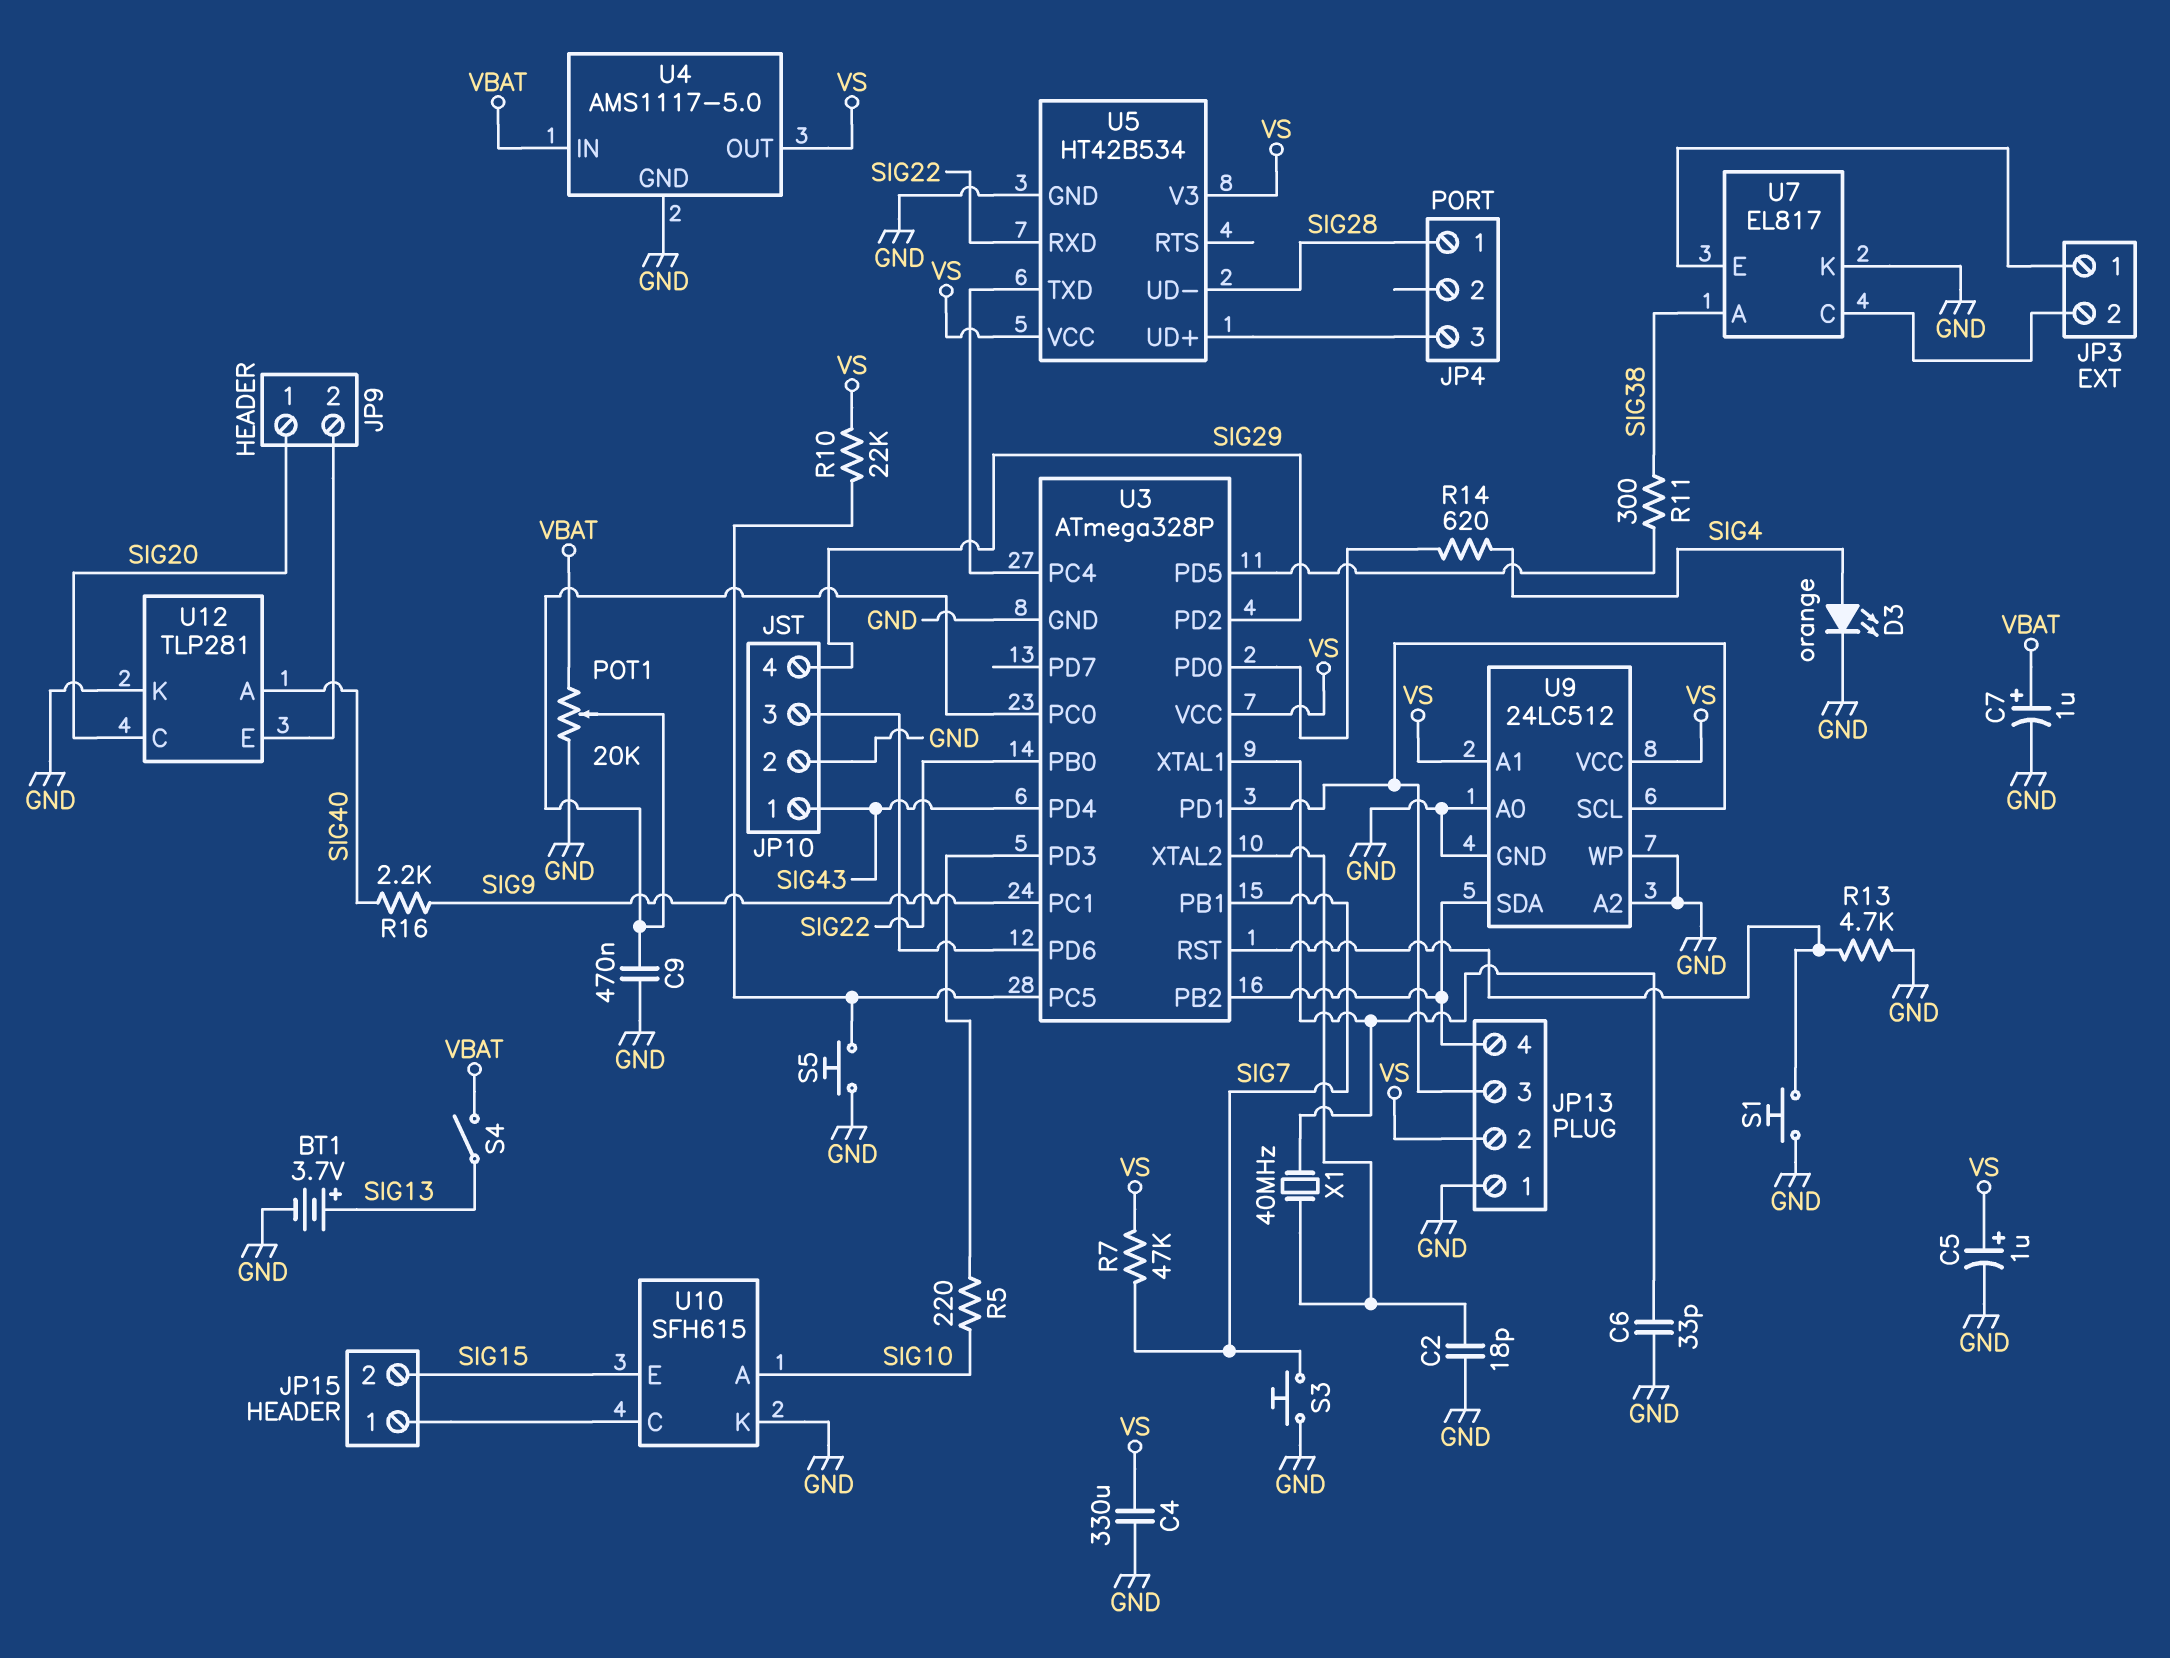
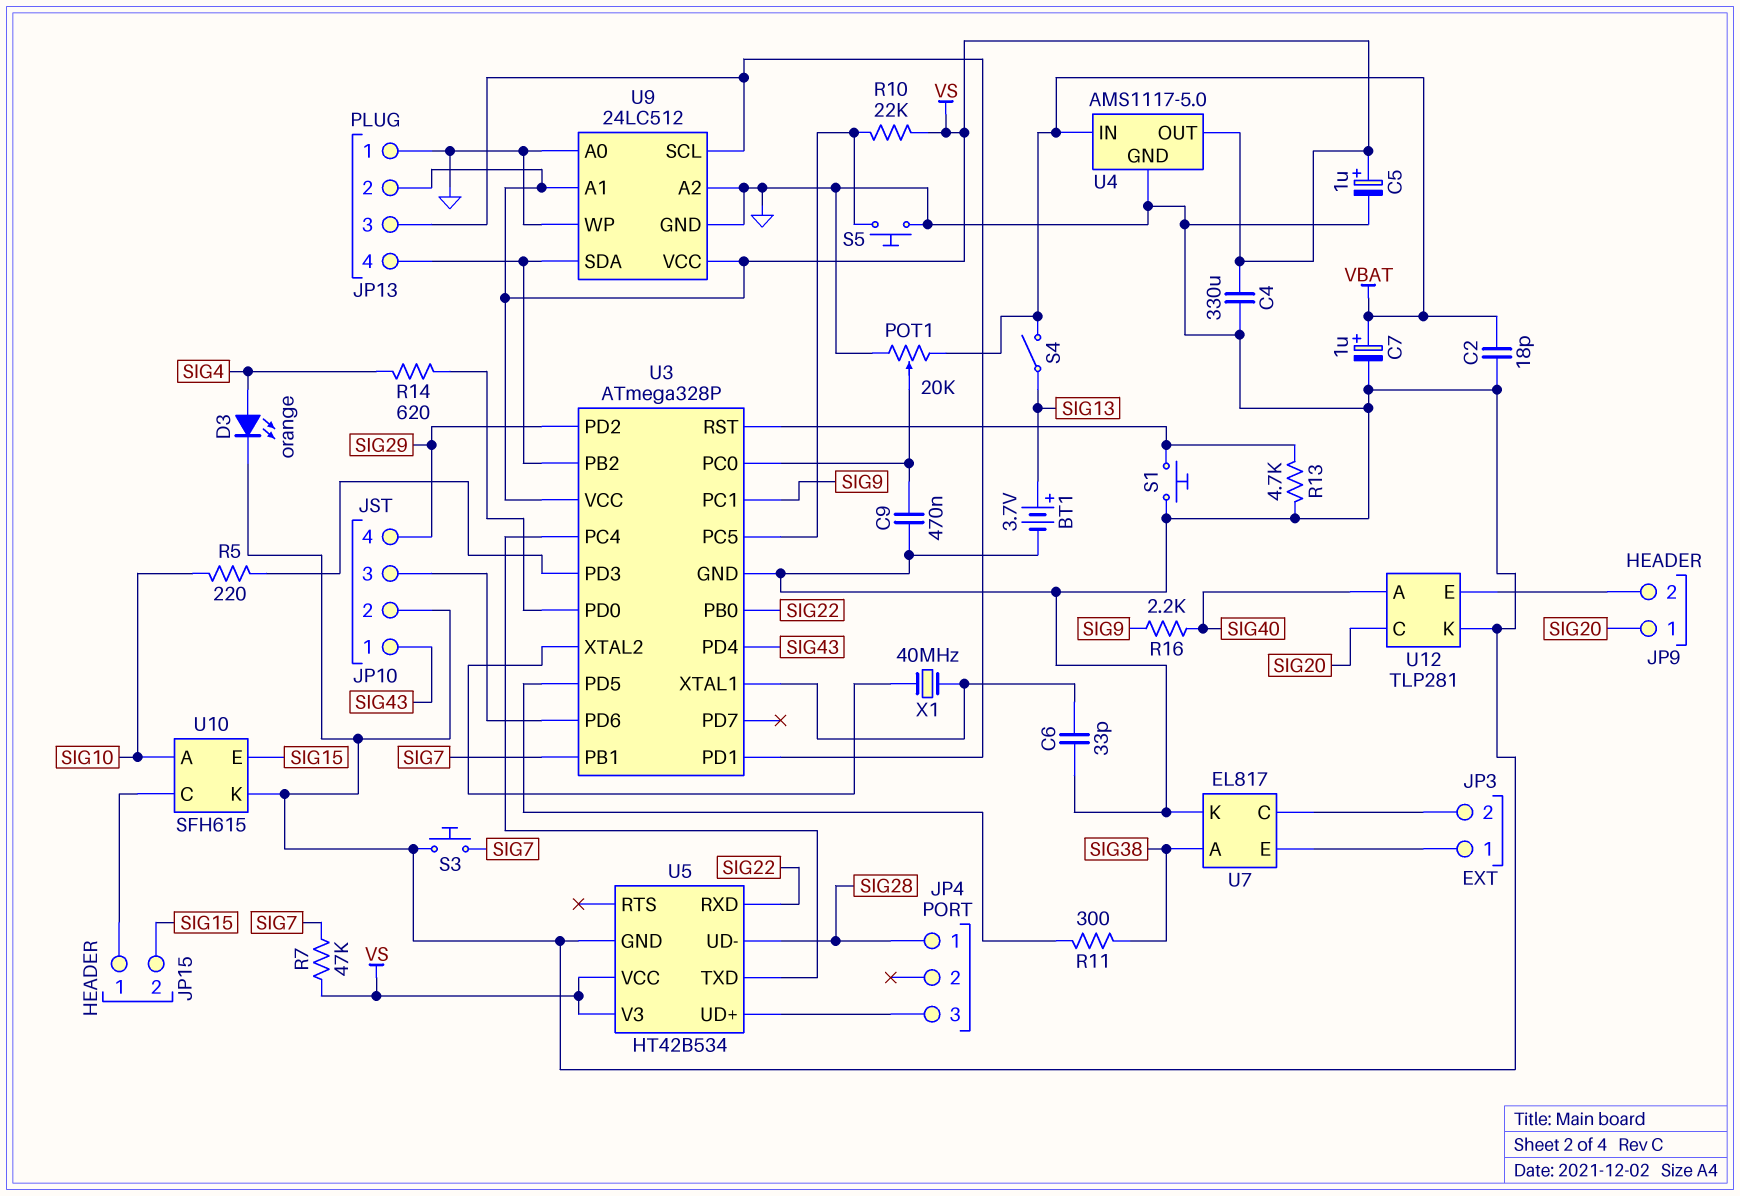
C2: 18pF (GND, U3/XTAL2) -> 18pF (GND, VBAT)

